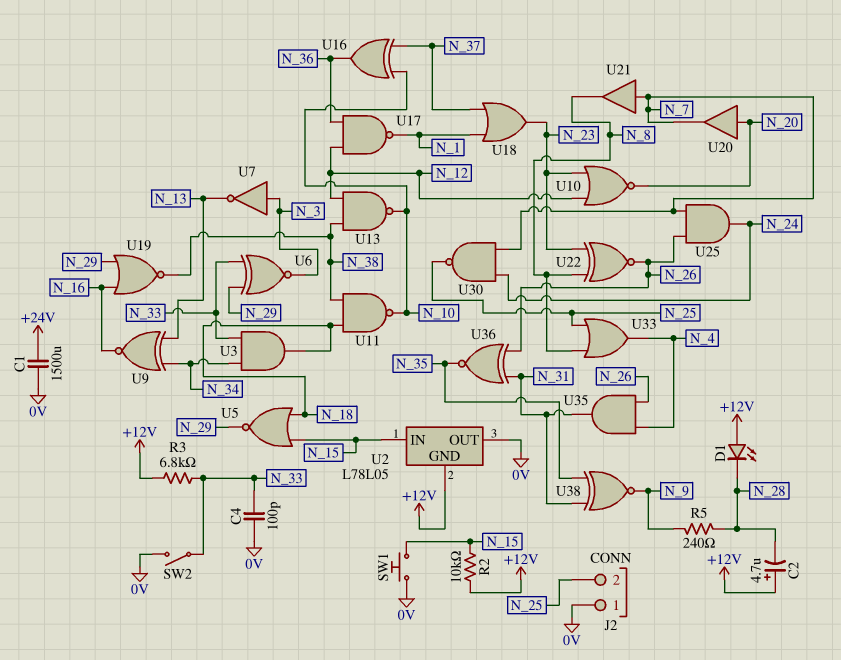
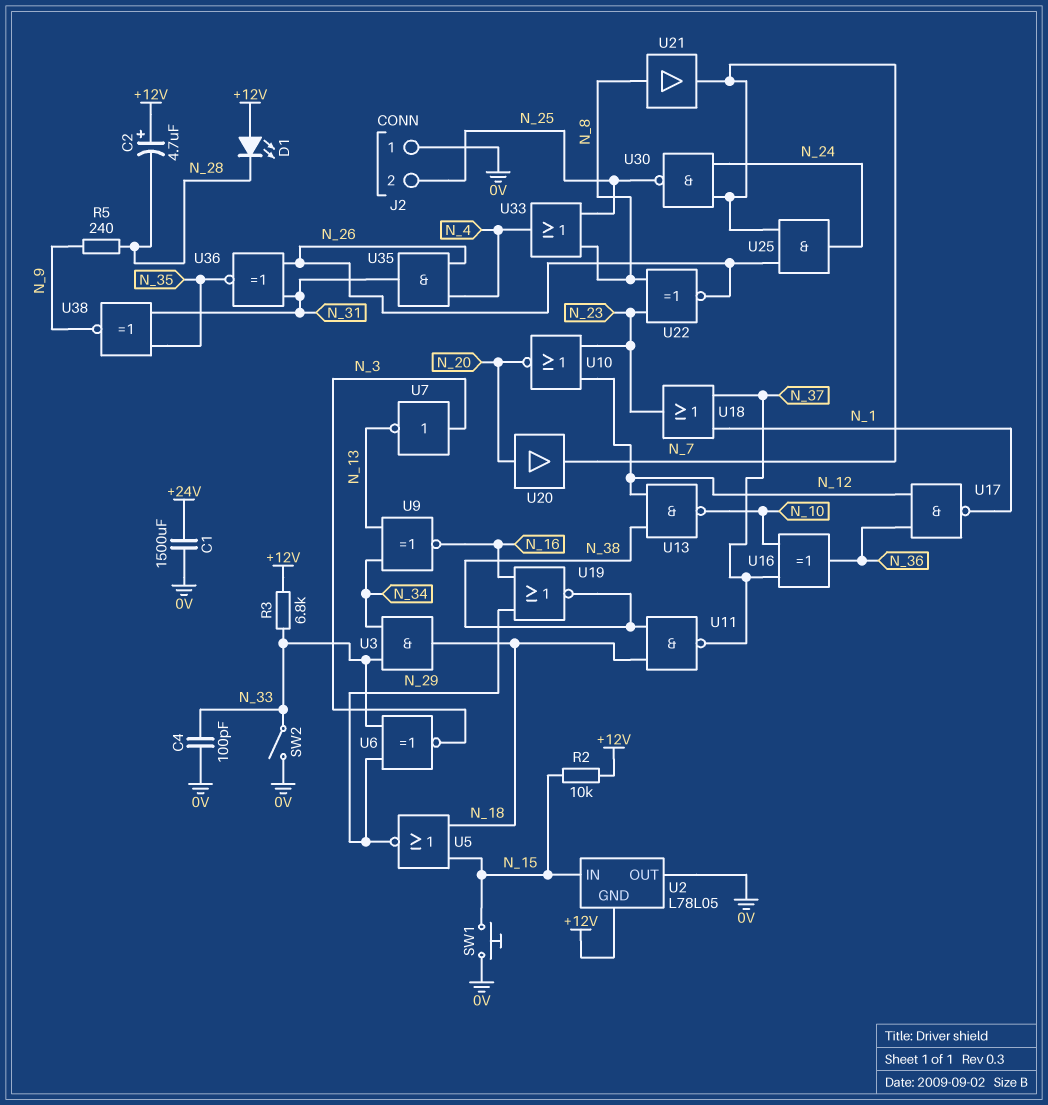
U11: NAND (in N_18, in N_38, out N_10) -> NAND (in N_18, in N_38, out N_37)
U21: buffer (in N_7, out N_8) -> buffer (in N_8, out N_7)

